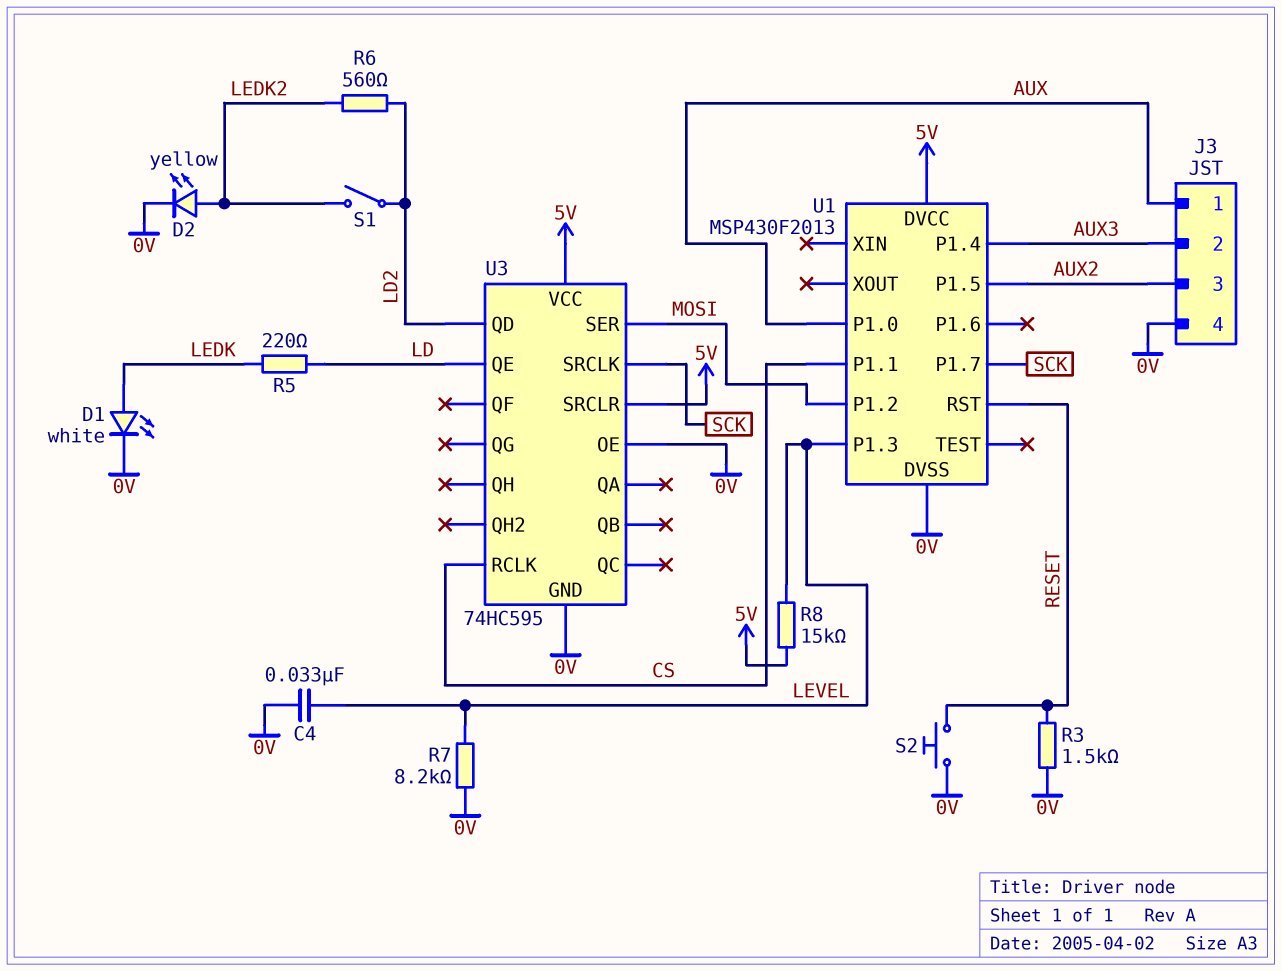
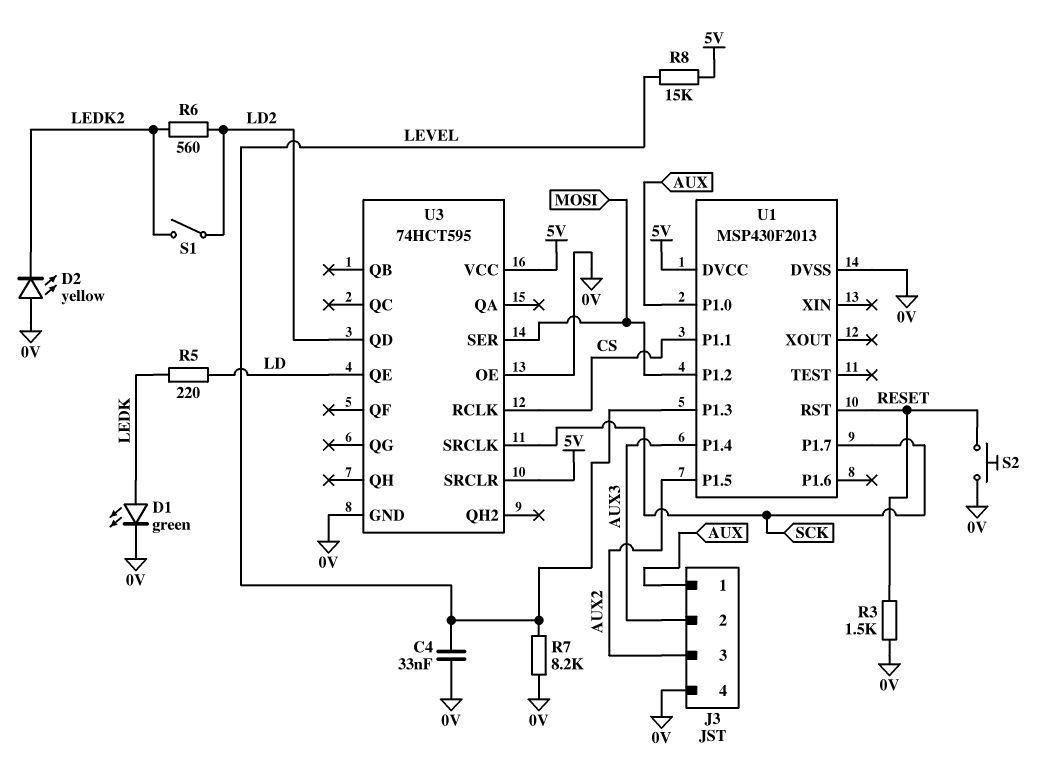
D1: LED white (A LEDK, K 0V) -> LED green (A LEDK, K 0V)
D2: LED yellow (A LEDK2, K 0V) -> LED yellow (A 0V, K LEDK2)
U3: 74HC595 -> 74HCT595

